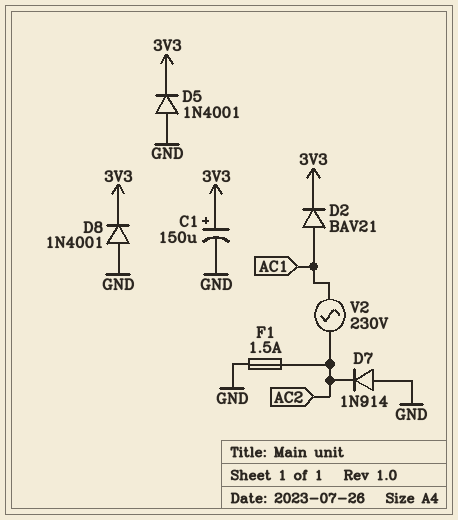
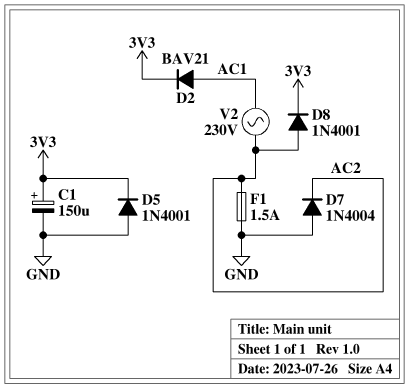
D7: diode 1N914 (A GND, K AC2) -> diode 1N4004 (A GND, K AC2)
D8: diode 1N4001 (A GND, K 3V3) -> diode 1N4001 (A AC2, K 3V3)

